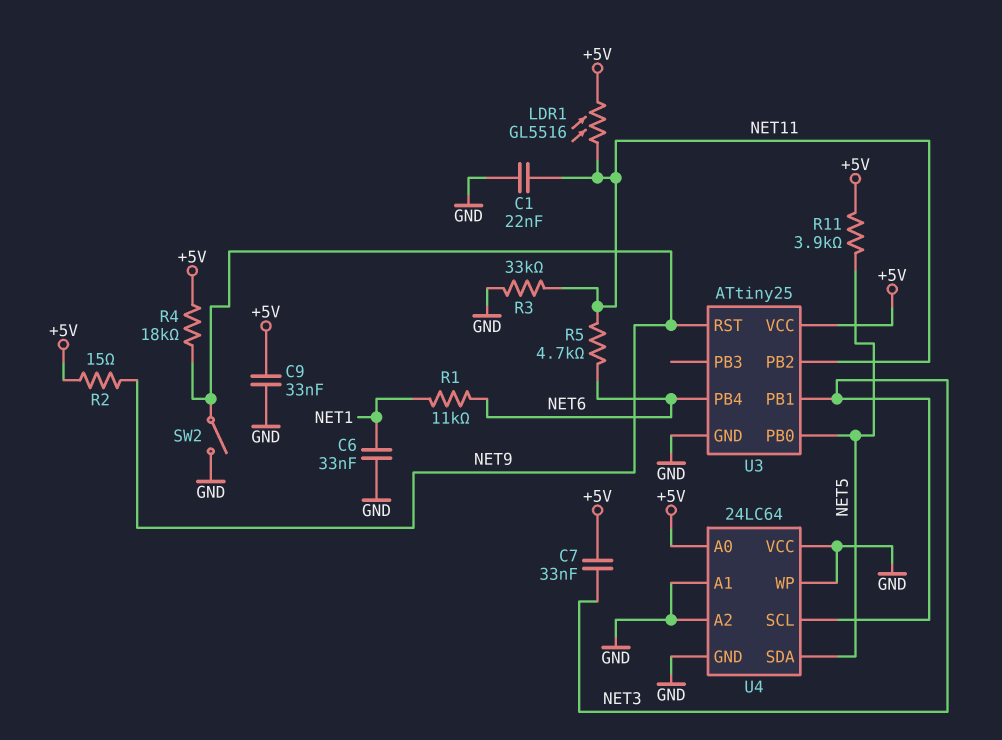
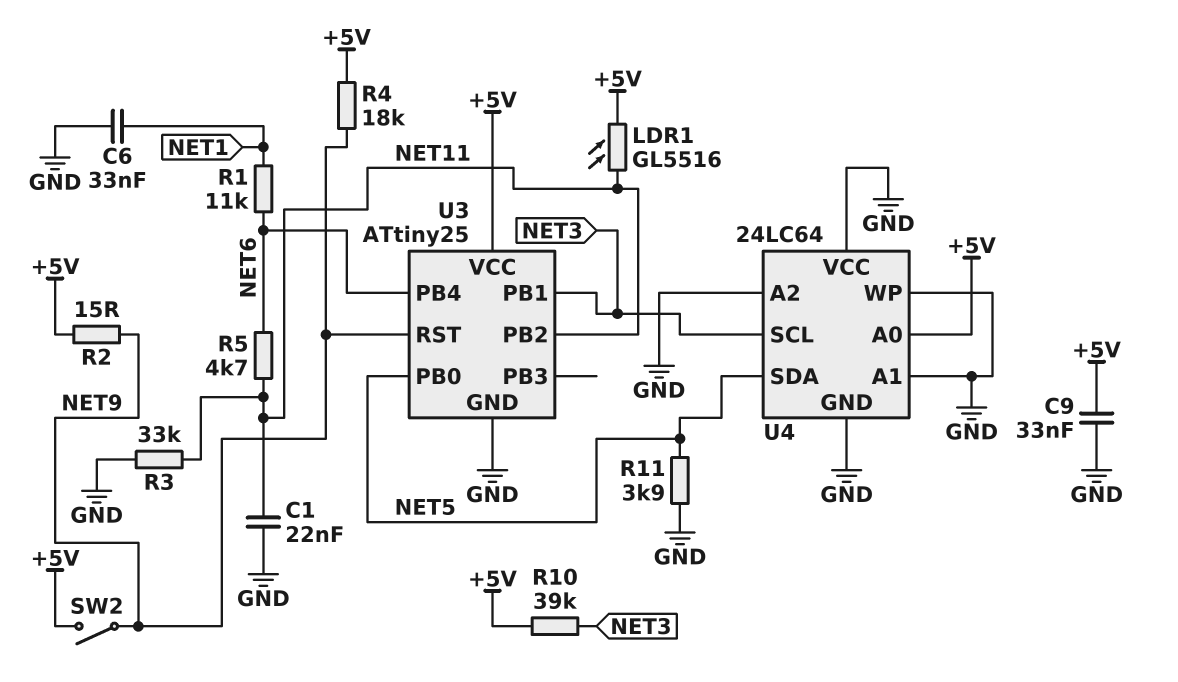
C7: 33nF (+5V, NET3) -> none
R10: none -> 39k (+5V, NET3)
R11: 3.9k (+5V, NET5) -> 3.9k (GND, NET5)
SW2: switch (GND, NET9) -> switch (+5V, NET9)

